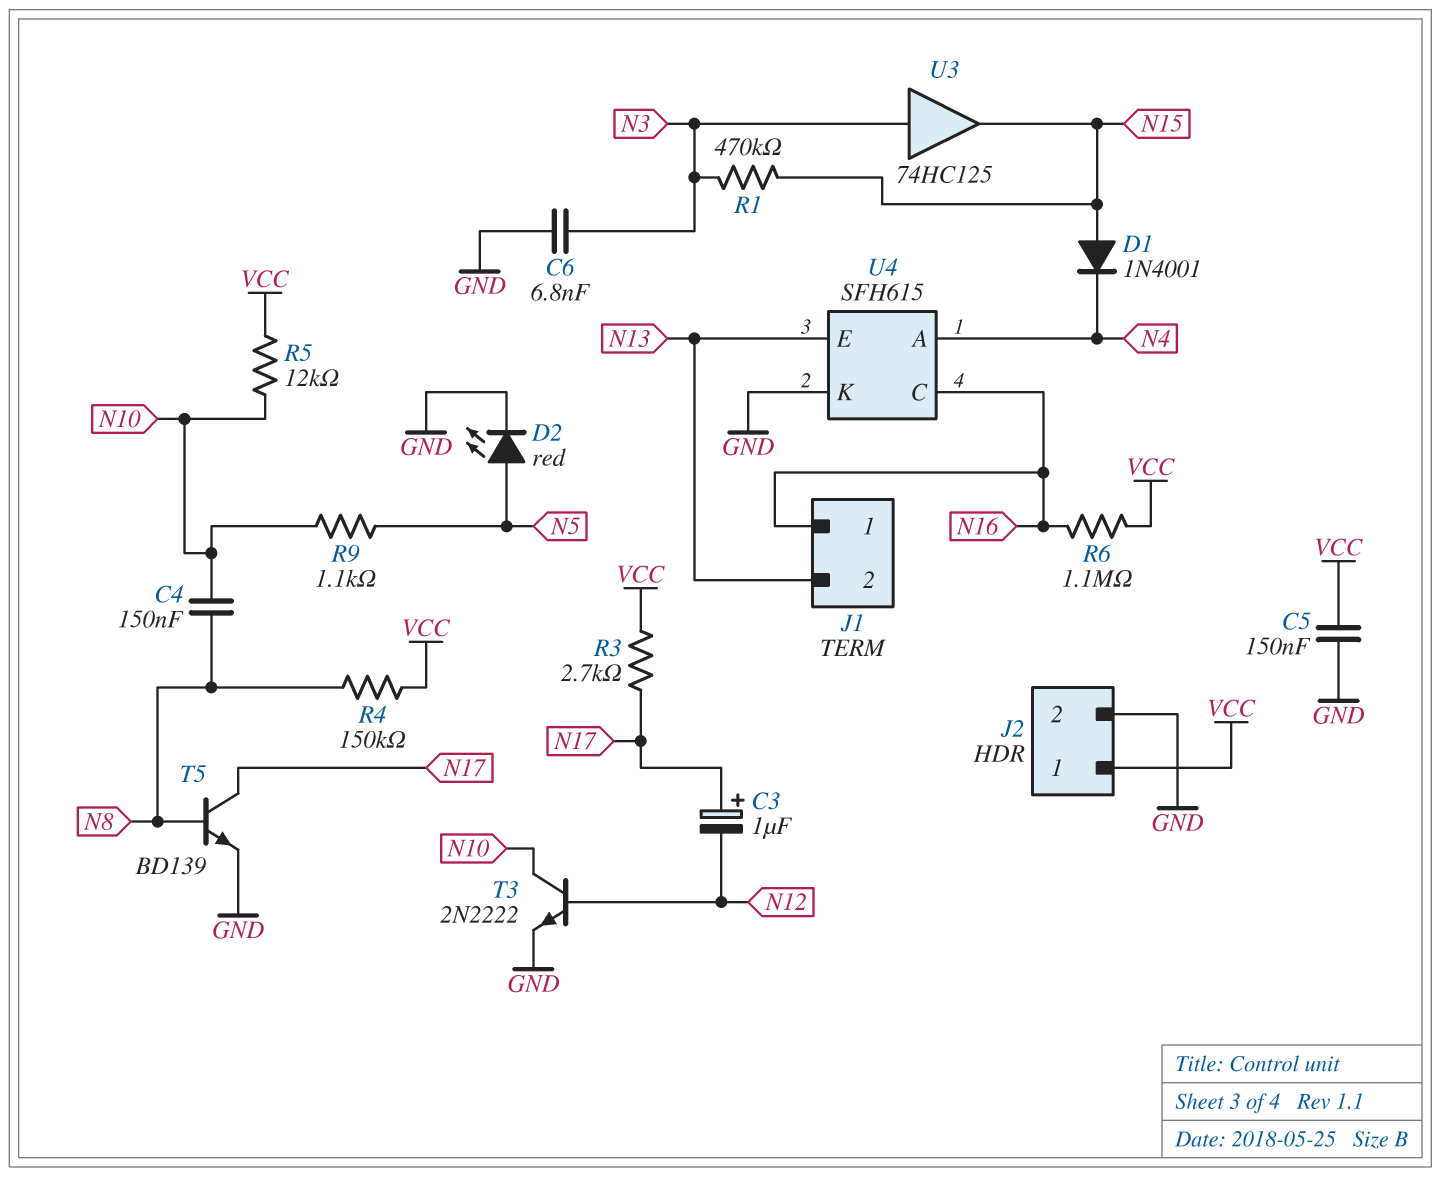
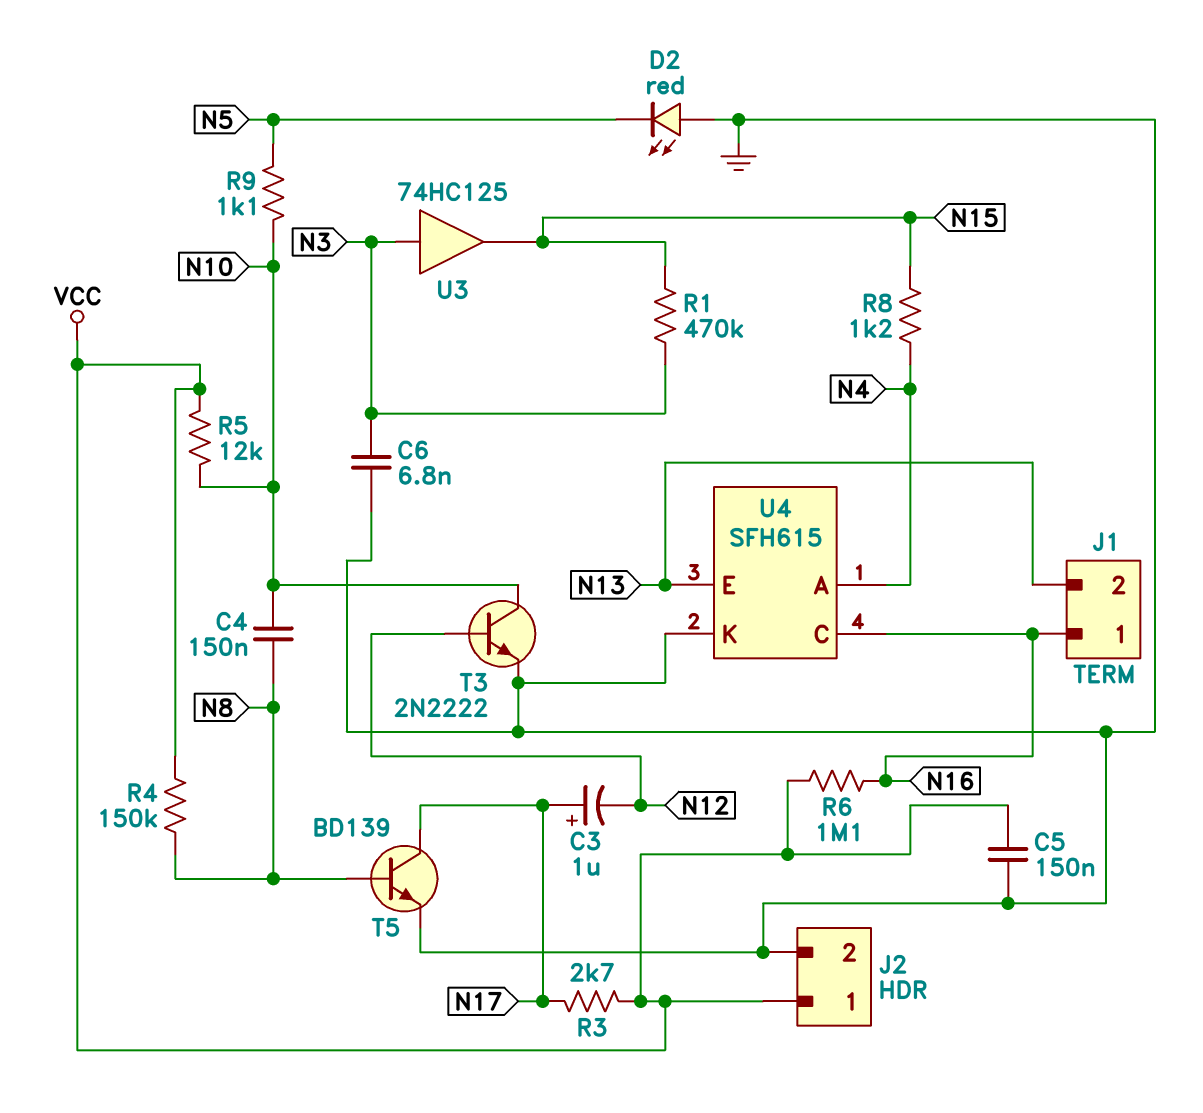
D1: diode 1N4001 (A N15, K N4) -> none
D2: LED red (A N5, K GND) -> LED red (A GND, K N5)
R8: none -> 1.2k (N4, N15)

